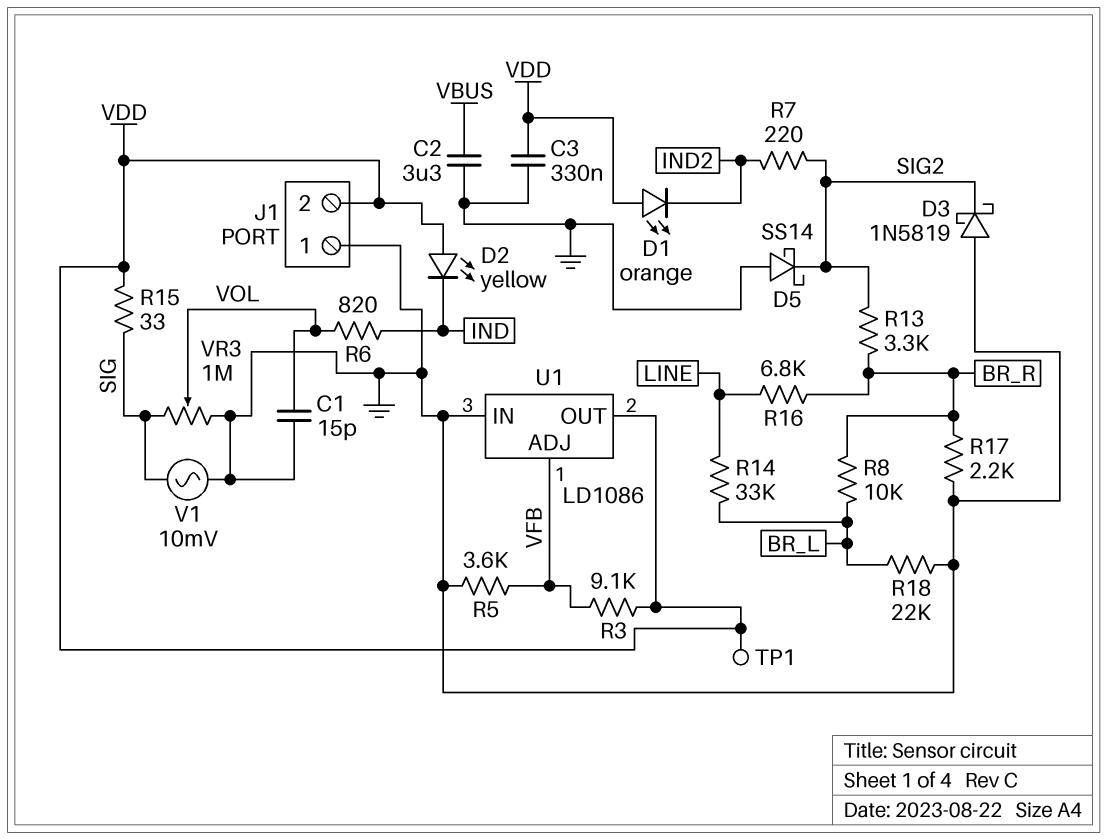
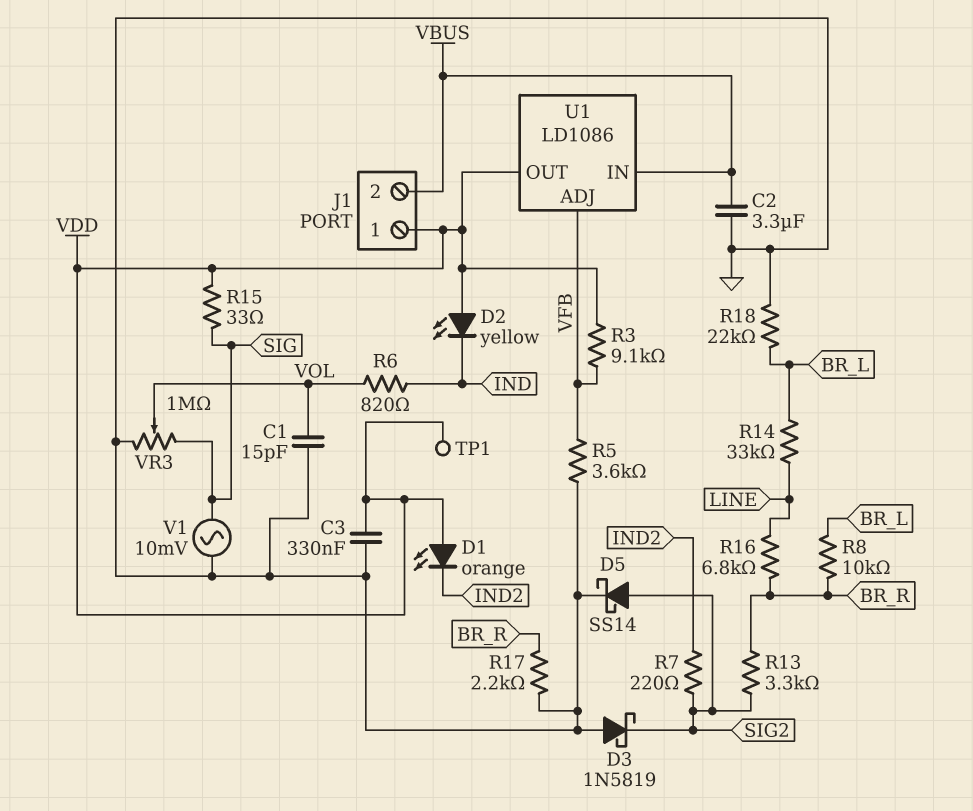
D5: schottky SS14 (A GND, K SIG2) -> schottky SS14 (A SIG2, K GND)
J1 pin 1: GND -> VDD
J1 pin 2: VDD -> VBUS
U1 pin IN: GND -> VBUS

